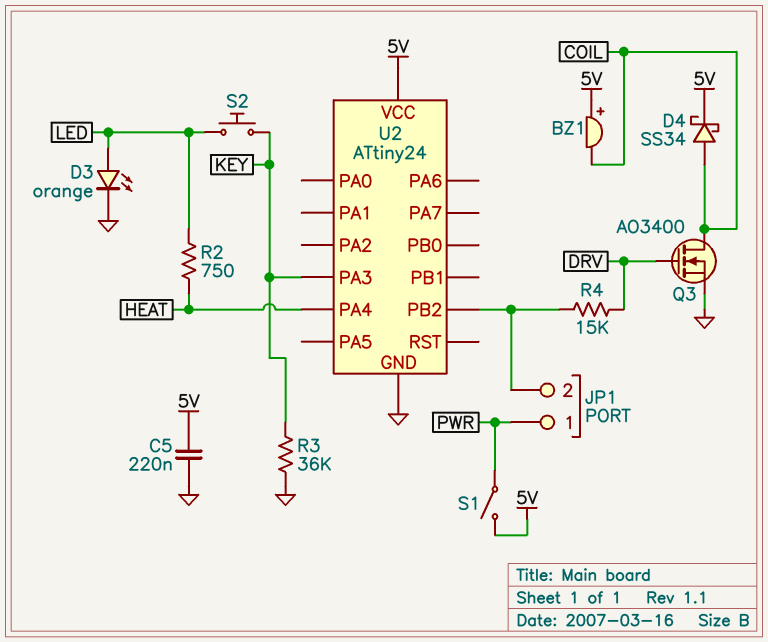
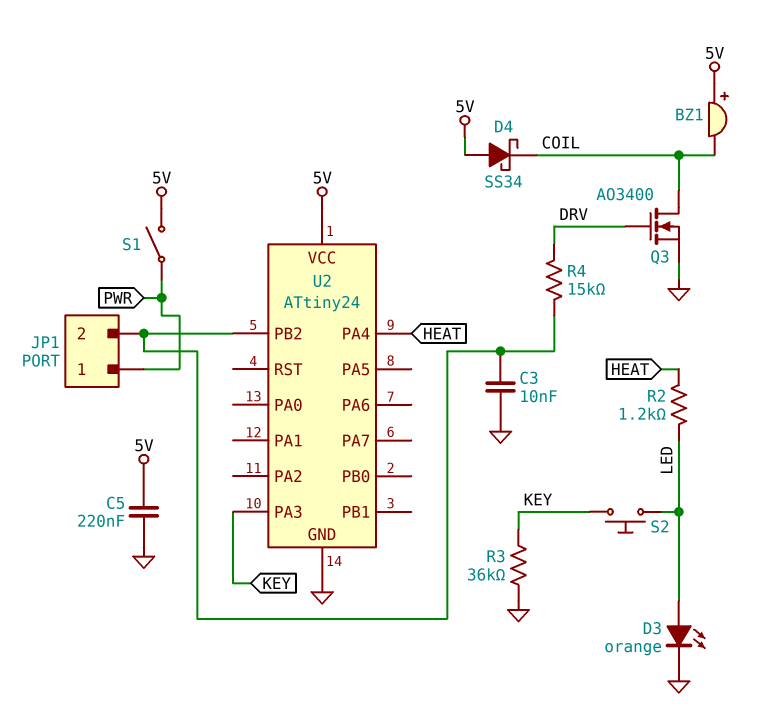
C3: none -> 10nF (GND, JP1/2)
D4: schottky SS34 (A COIL, K 5V) -> schottky SS34 (A 5V, K COIL)
R2: 750 (HEAT, LED) -> 1.2k (HEAT, LED)

